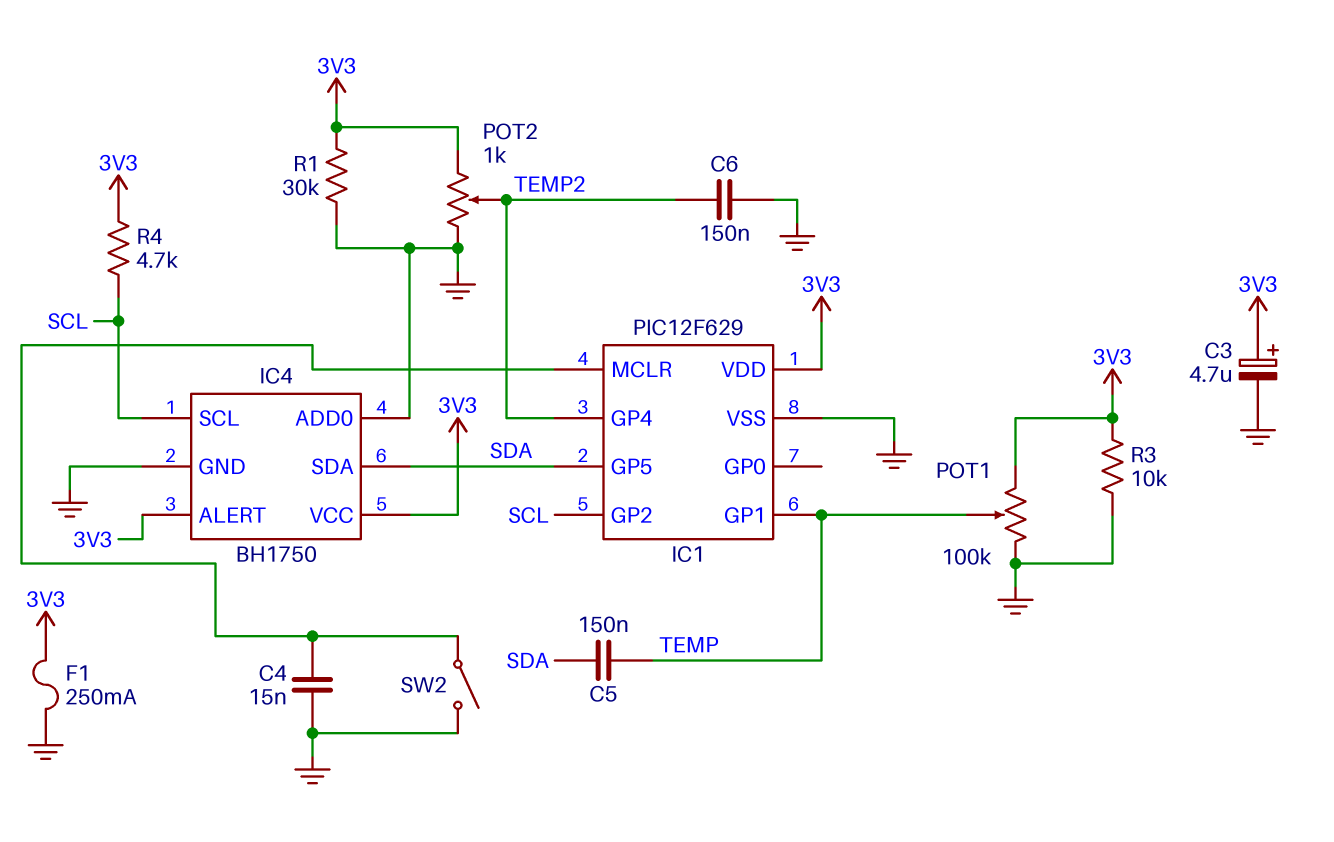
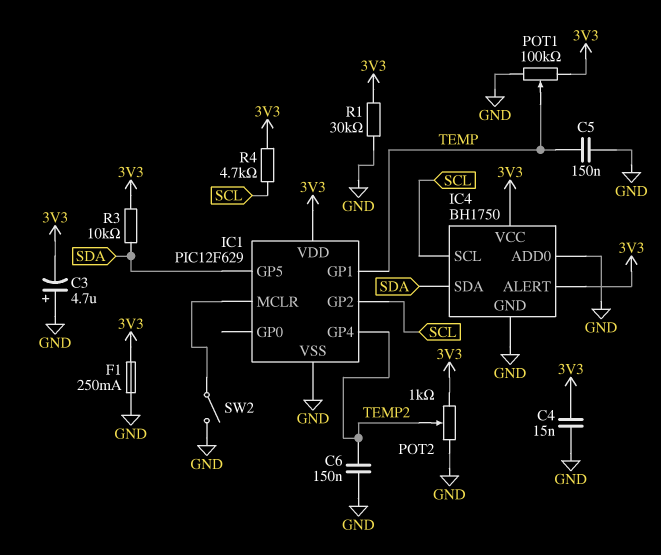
C3: 4.7uF (plus 3V3, minus GND) -> 4.7uF (plus GND, minus 3V3)
C4: 15nF (GND, IC1/MCLR) -> 15nF (3V3, GND)
C5: 150nF (SDA, TEMP) -> 150nF (GND, TEMP)
R3: 10k (3V3, GND) -> 10k (3V3, SDA)

